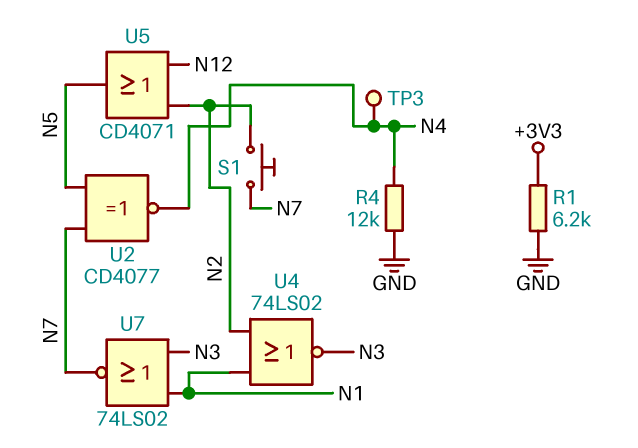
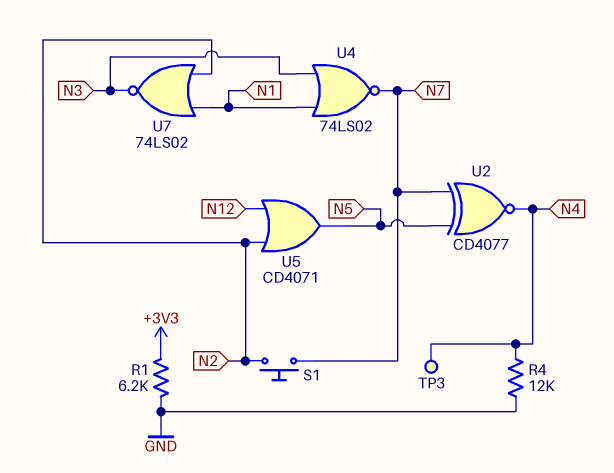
U4: NOR 74LS02 (in N1, in N2, out N3) -> NOR 74LS02 (in N1, in N3, out N7)
U7: NOR 74LS02 (in N1, in N3, out N7) -> NOR 74LS02 (in N1, in N2, out N3)

